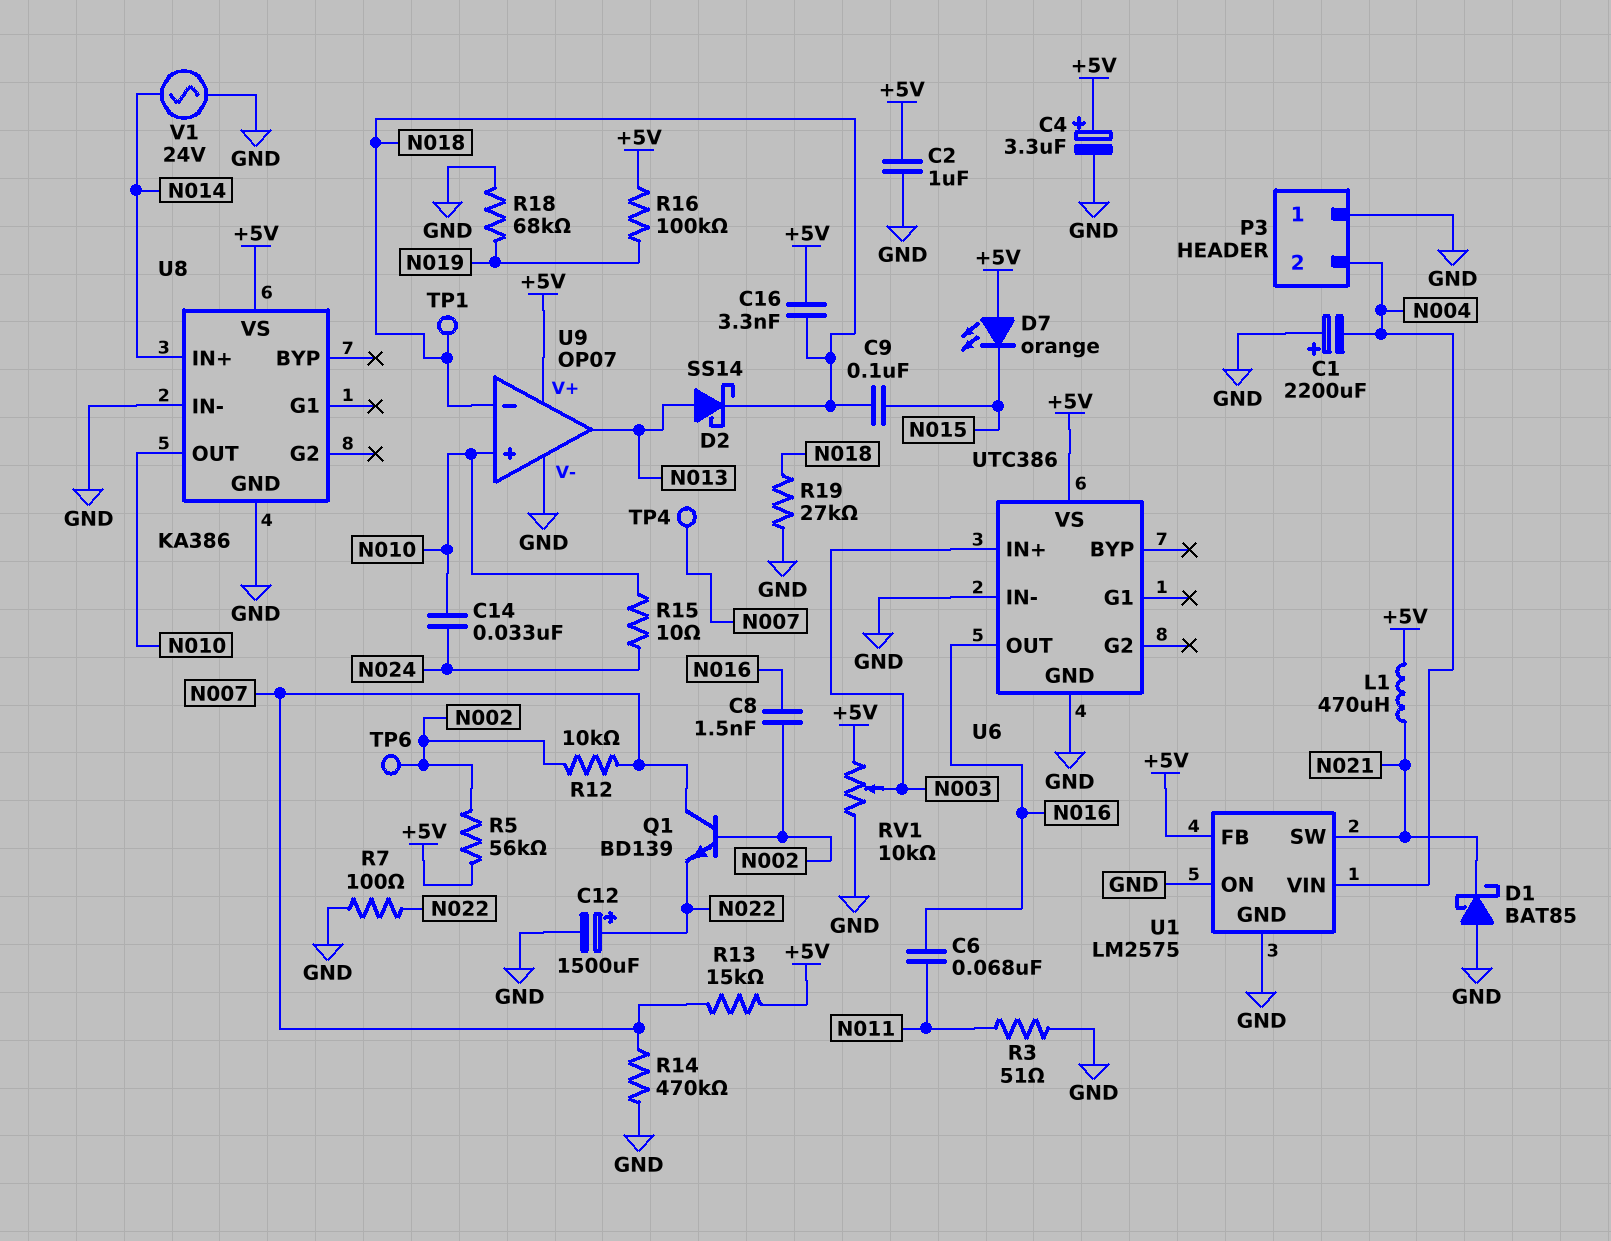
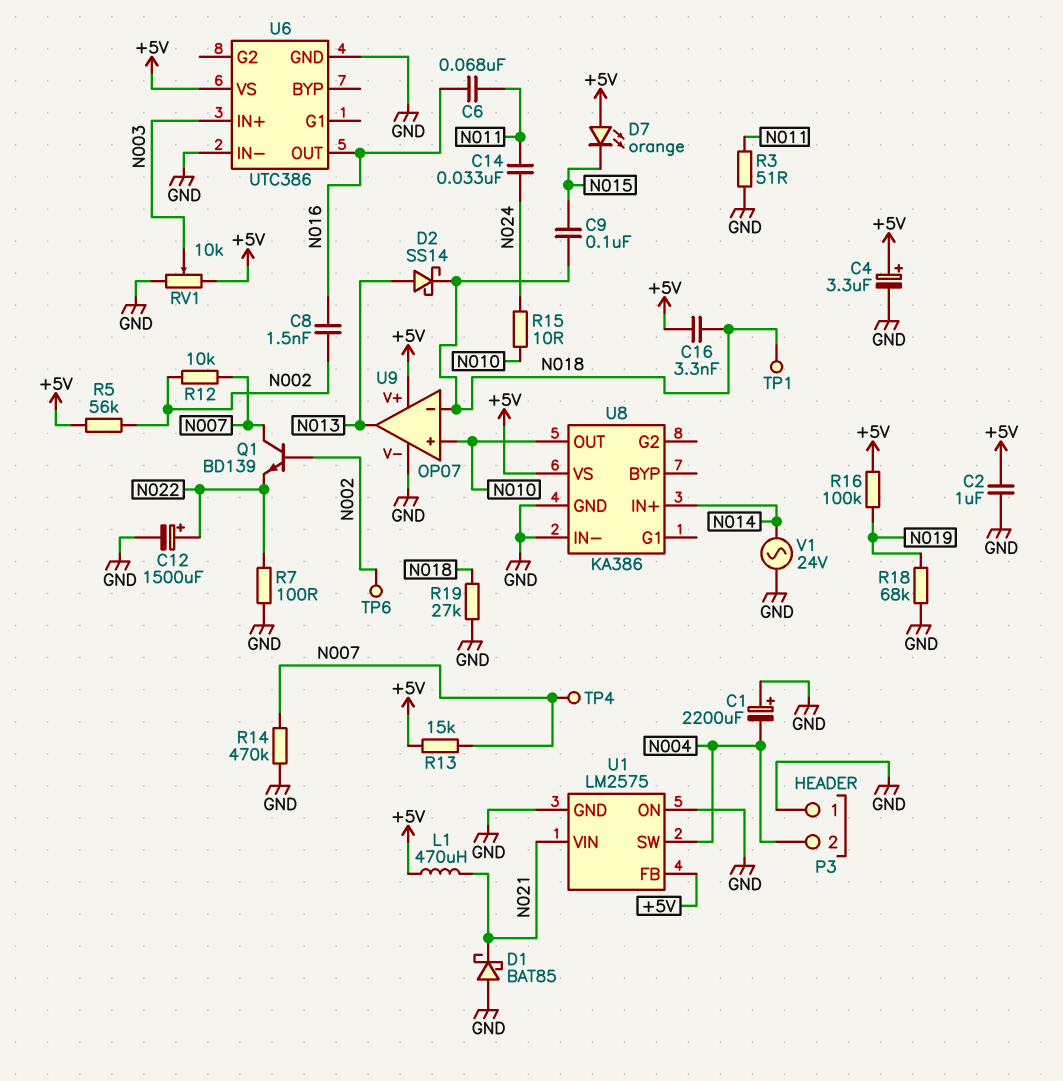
C14: 33nF (N010, N024) -> 33nF (N011, N024)
U1 pin SW: N021 -> N004
U1 pin VIN: N004 -> N021

